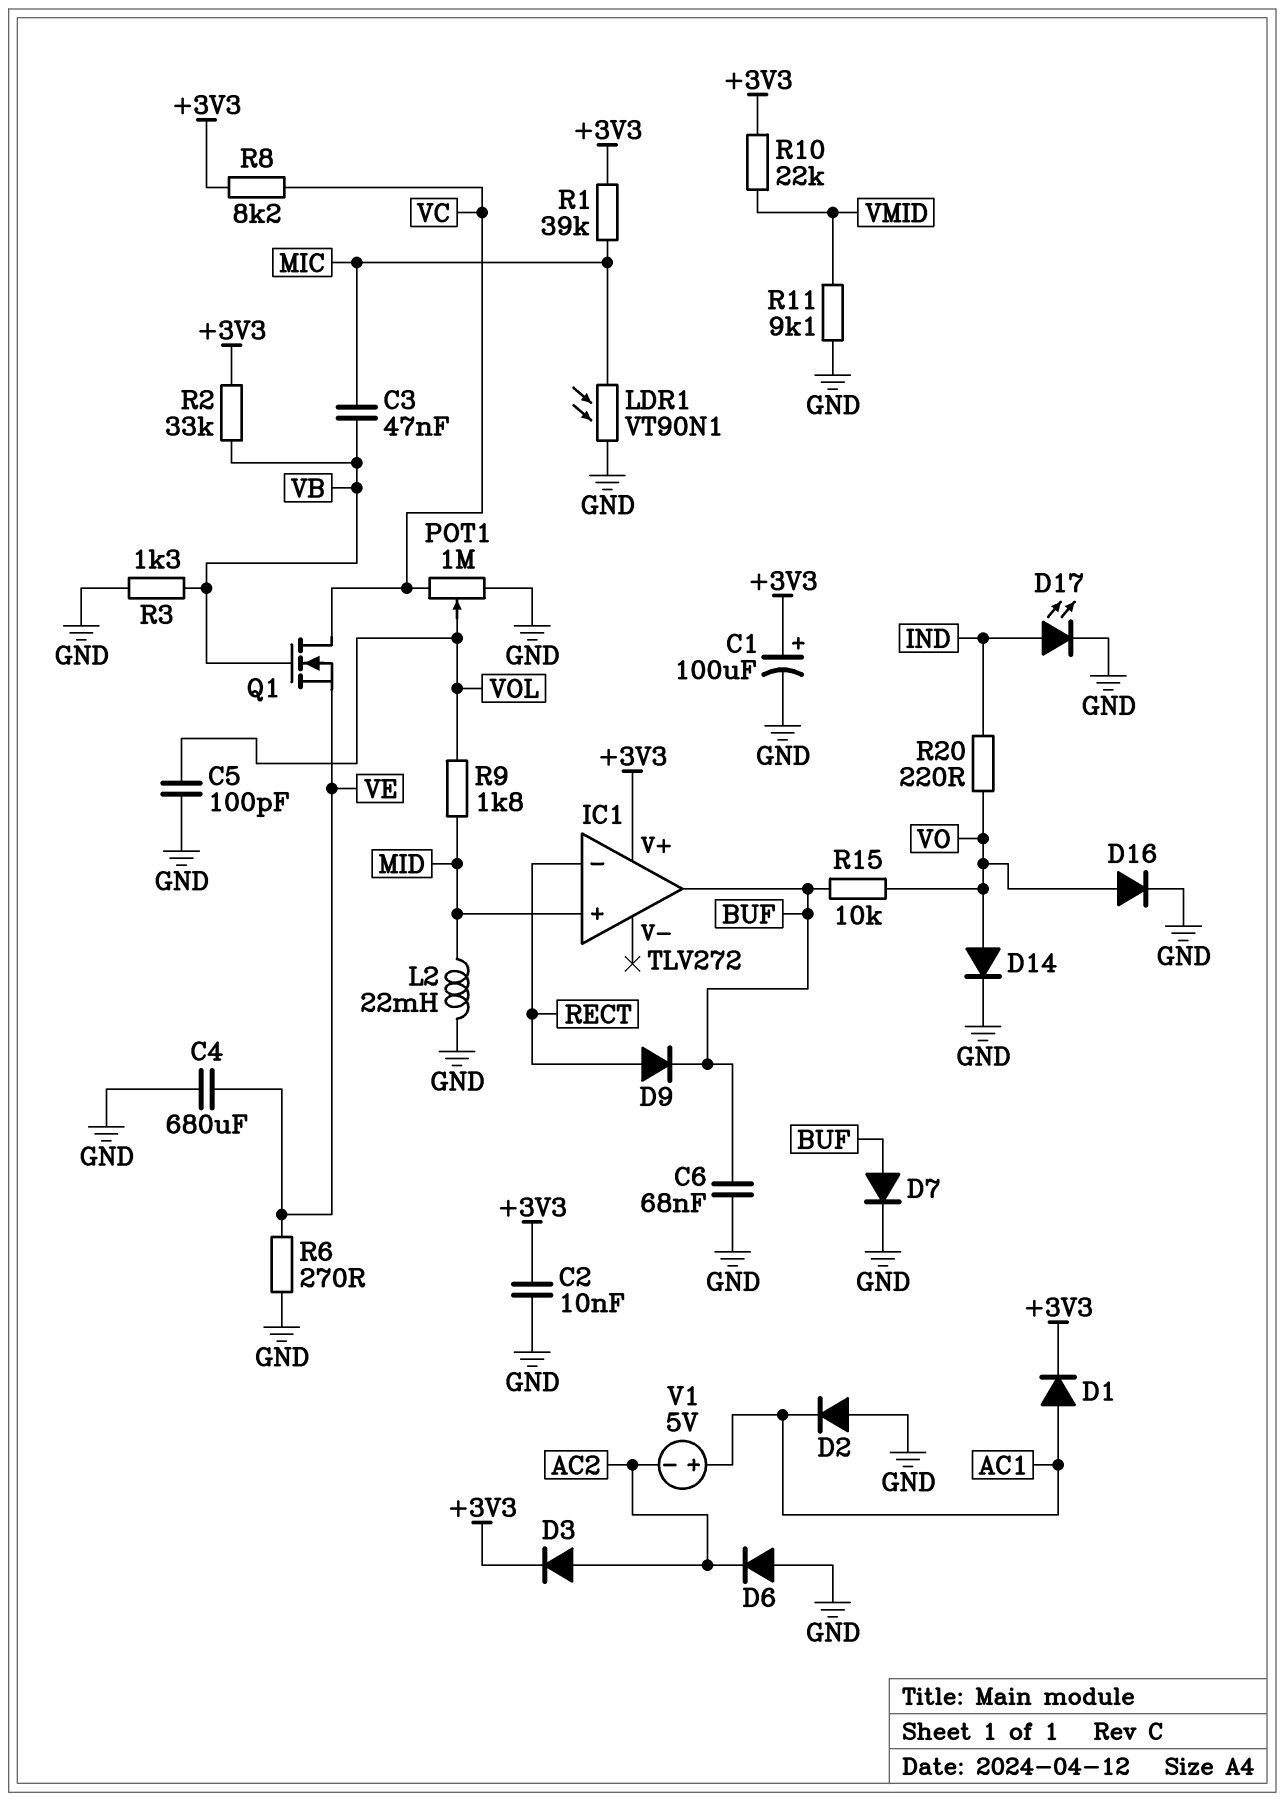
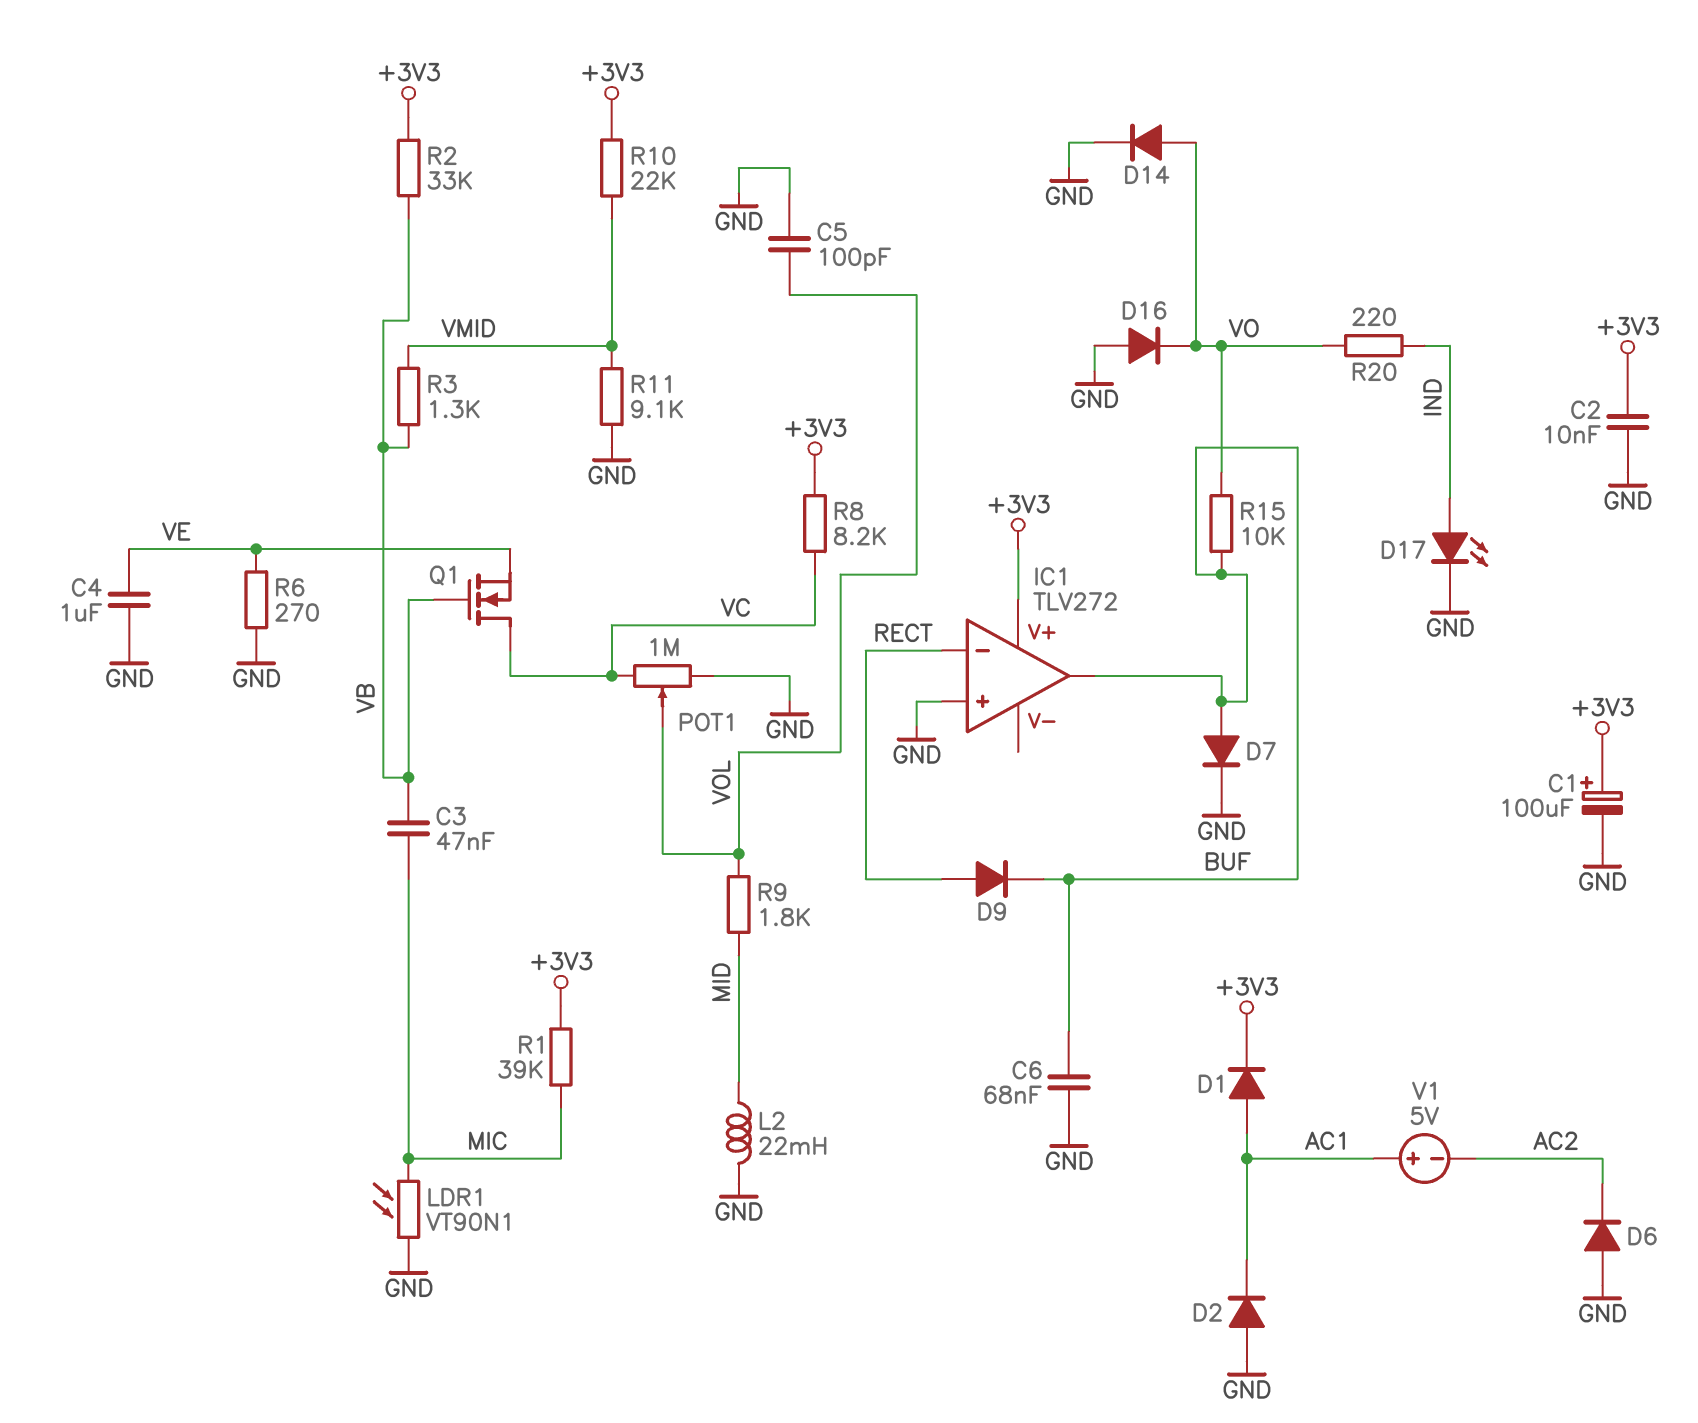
C4: 680uF (GND, VE) -> 1uF (GND, VE)
D3: diode (A AC2, K +3V3) -> none
D16: diode (A VO, K GND) -> diode (A GND, K VO)
IC1 pin in+: MID -> GND
R3: 1.3k (GND, VB) -> 1.3k (VB, VMID)

